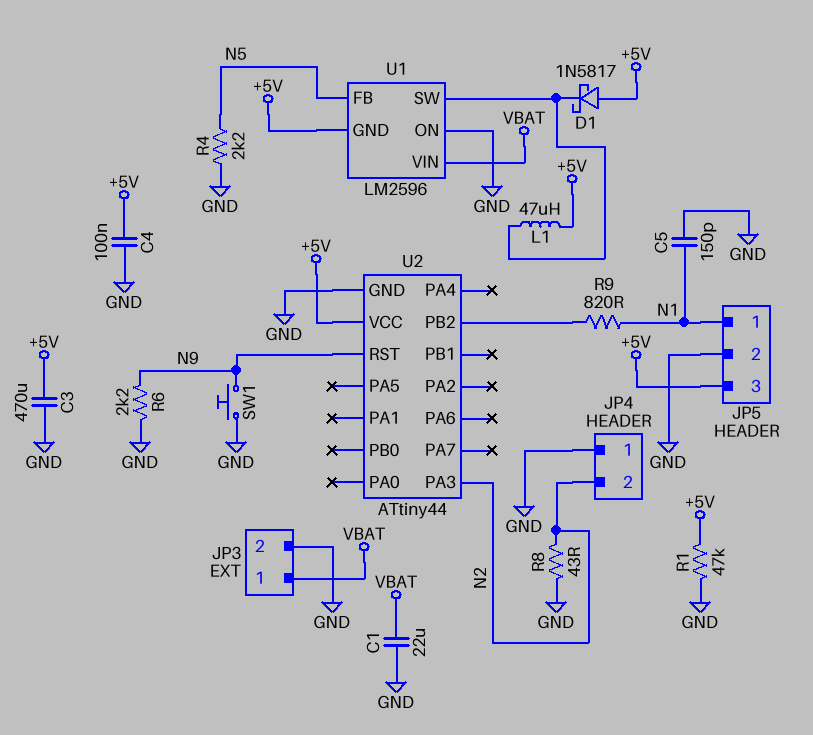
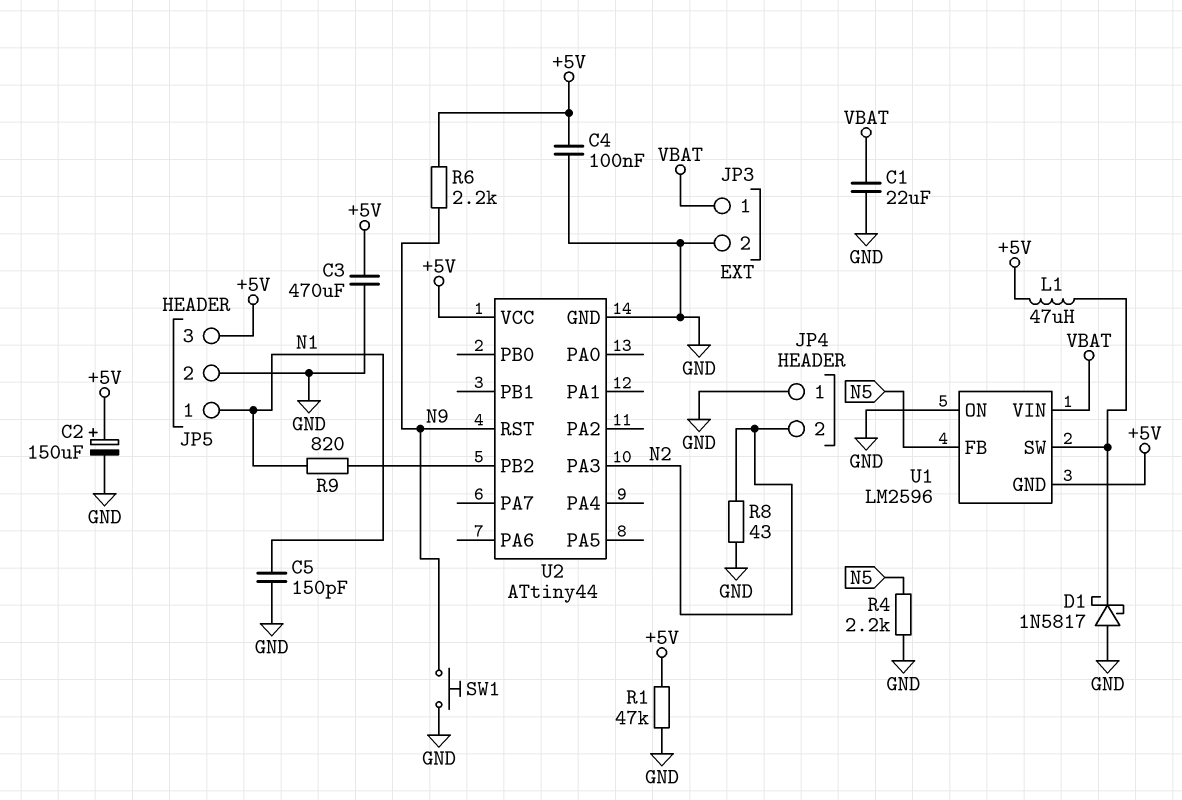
C2: none -> 150uF (plus +5V, minus GND)
D1: schottky 1N5817 (A +5V, K U1/SW) -> schottky 1N5817 (A GND, K U1/SW)
R6: 2.2k (GND, N9) -> 2.2k (+5V, N9)

